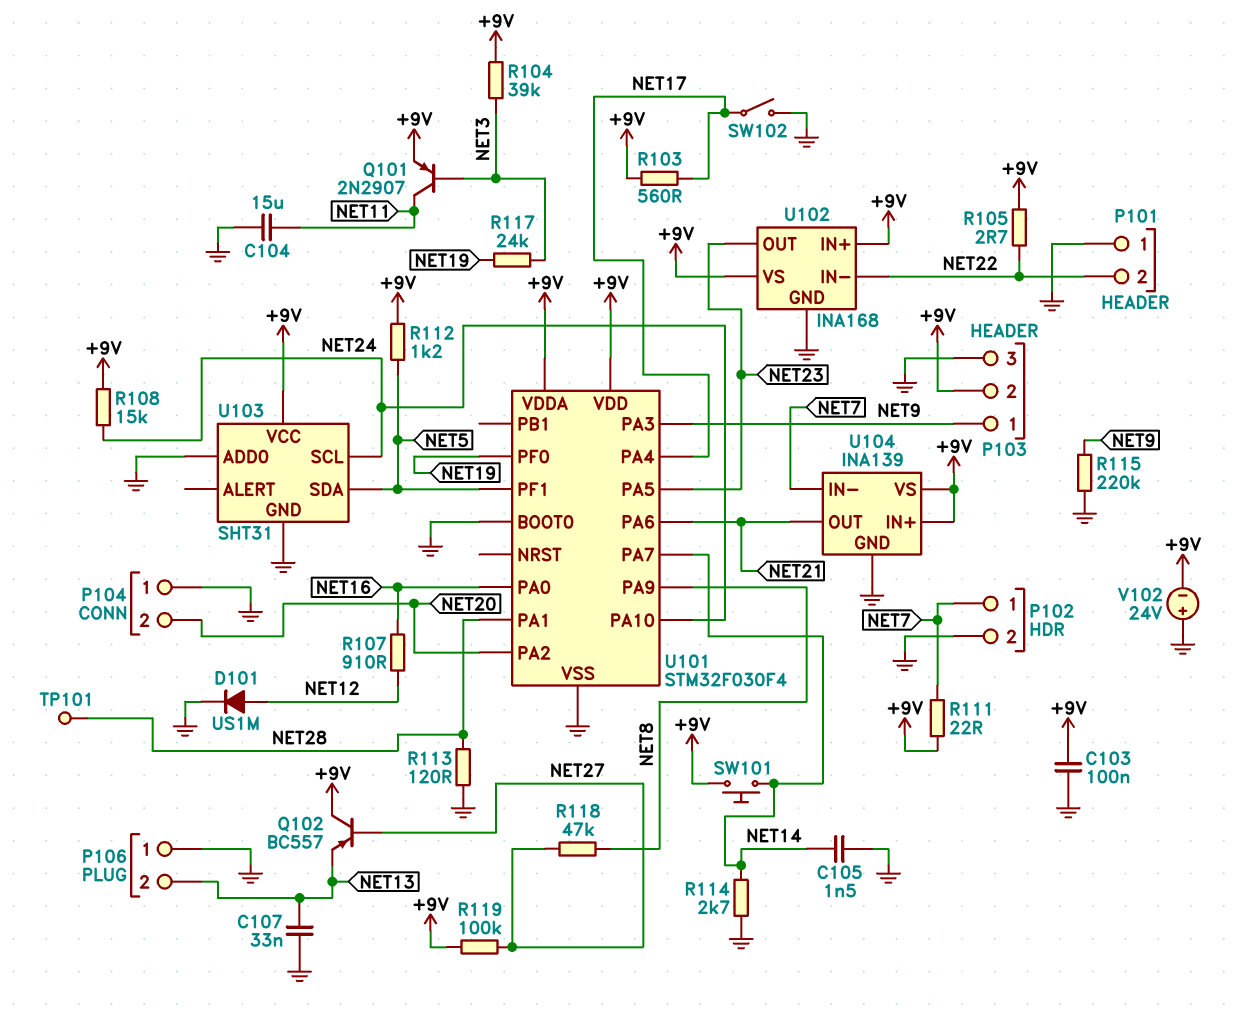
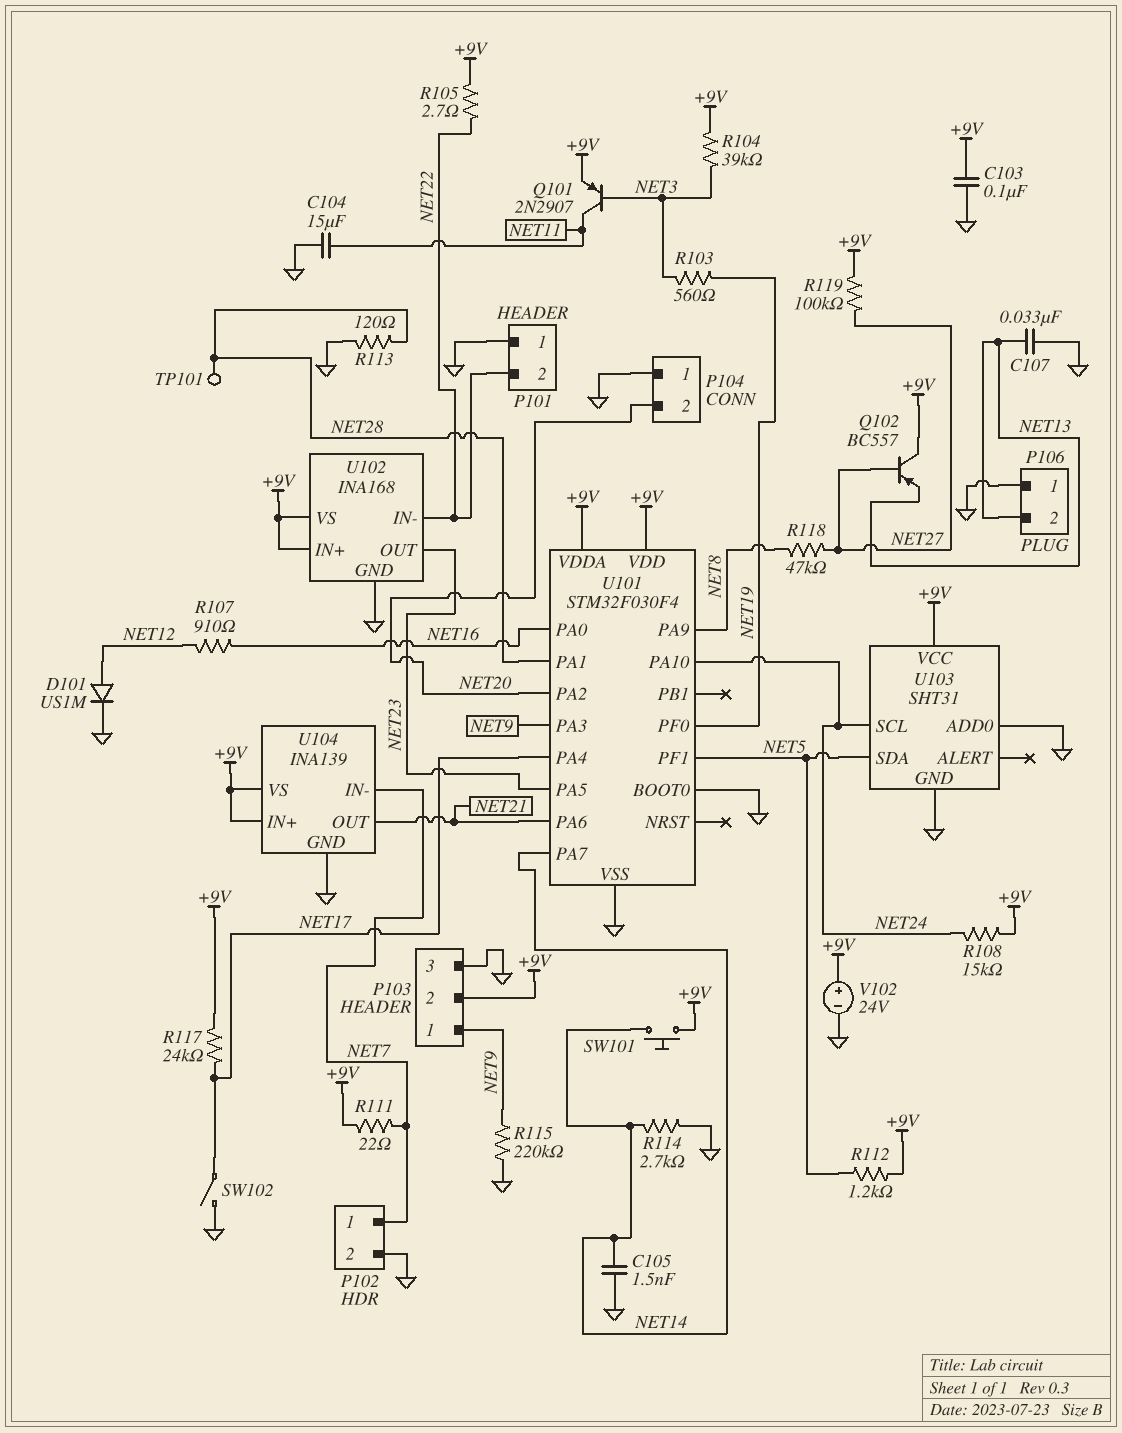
R103: 560 (+9V, NET17) -> 560 (NET3, NET19)
R117: 24k (NET3, NET19) -> 24k (+9V, NET17)
V102: 24V (plus GND, minus +9V) -> 24V (plus +9V, minus GND)

